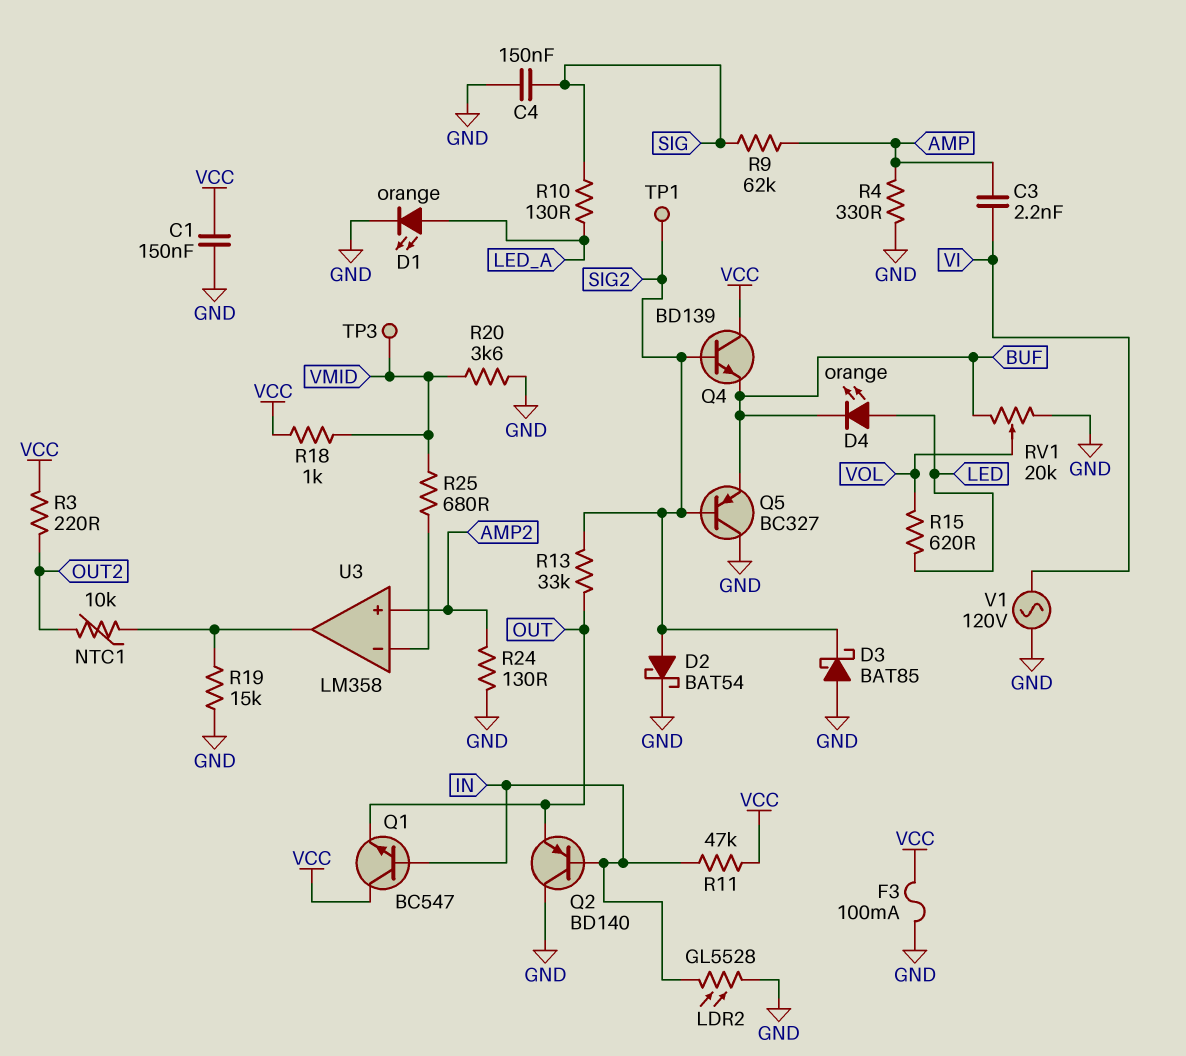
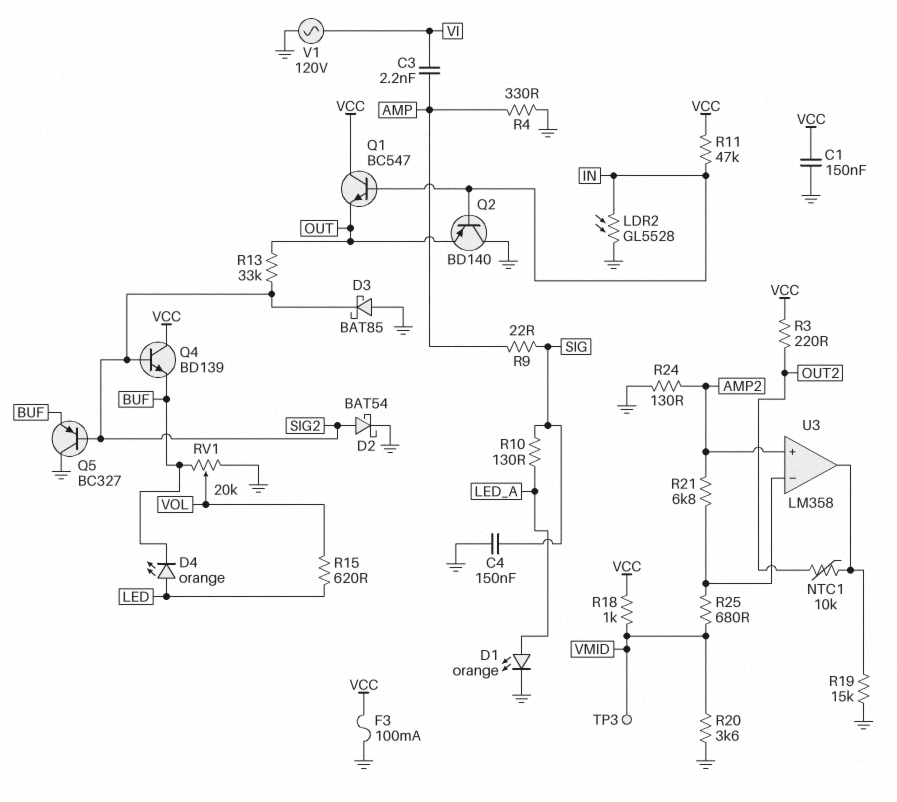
R9: 62k (AMP, SIG) -> 22 (AMP, SIG)
R21: none -> 6.8k (AMP2, U3/in-)
TP1: test point (SIG2) -> none

